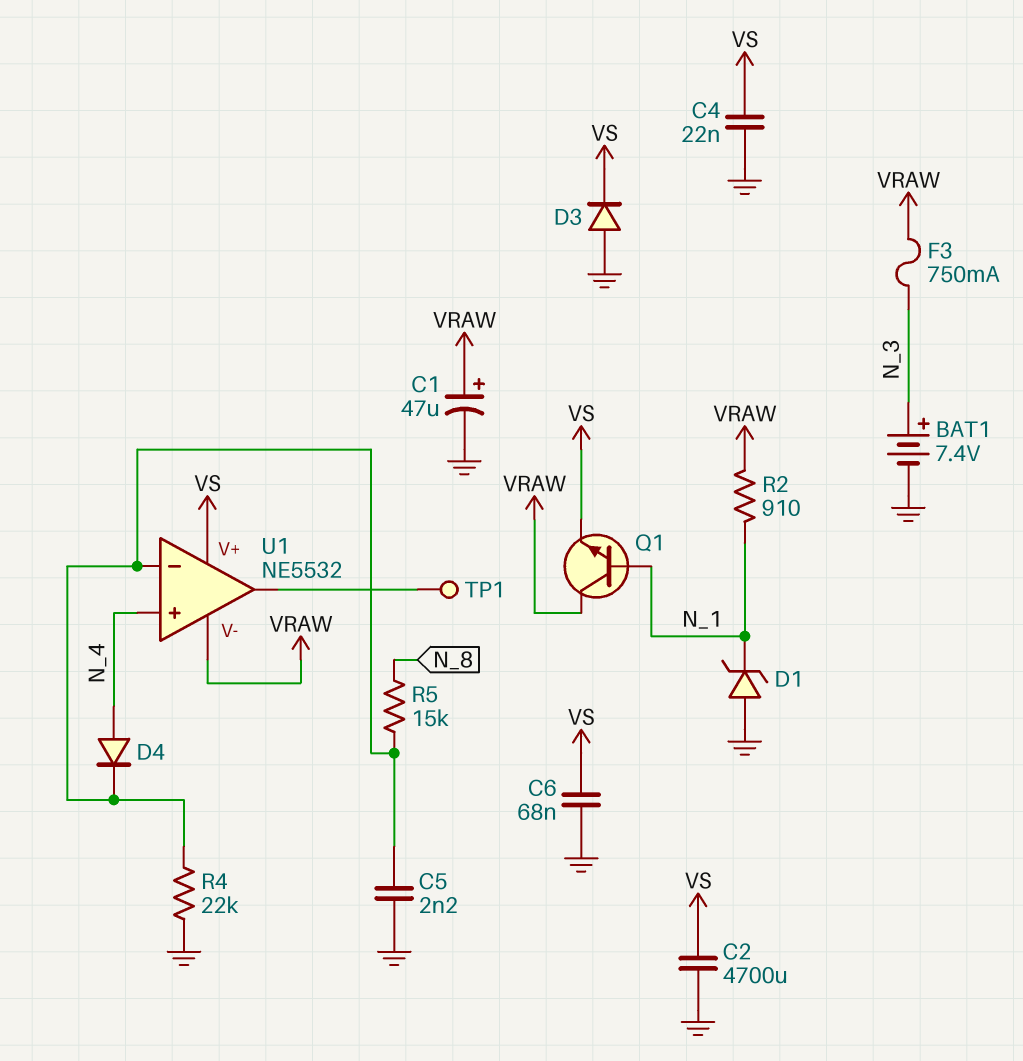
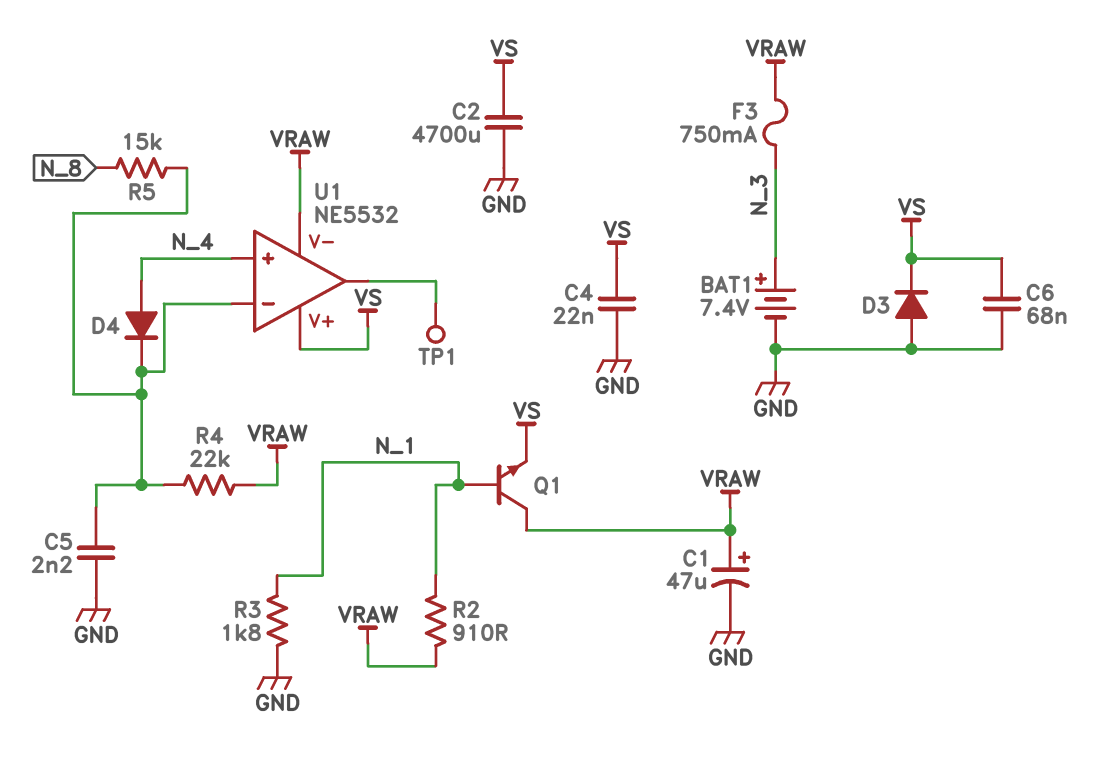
D1: zener (A GND, K N_1) -> none
R3: none -> 1.8k (GND, N_1)
R4: 22k (GND, U1/in-) -> 22k (U1/in-, VRAW)

